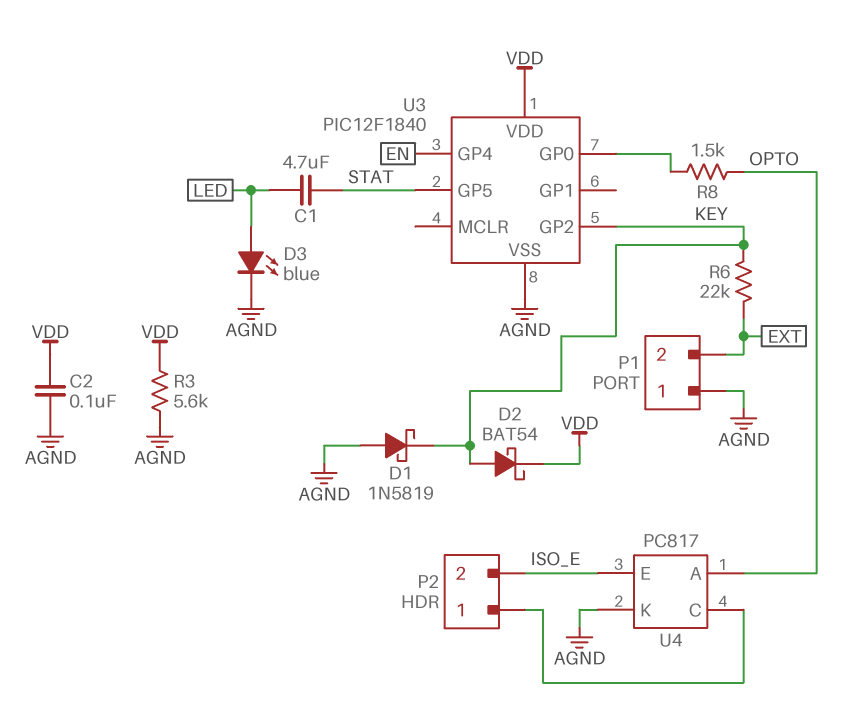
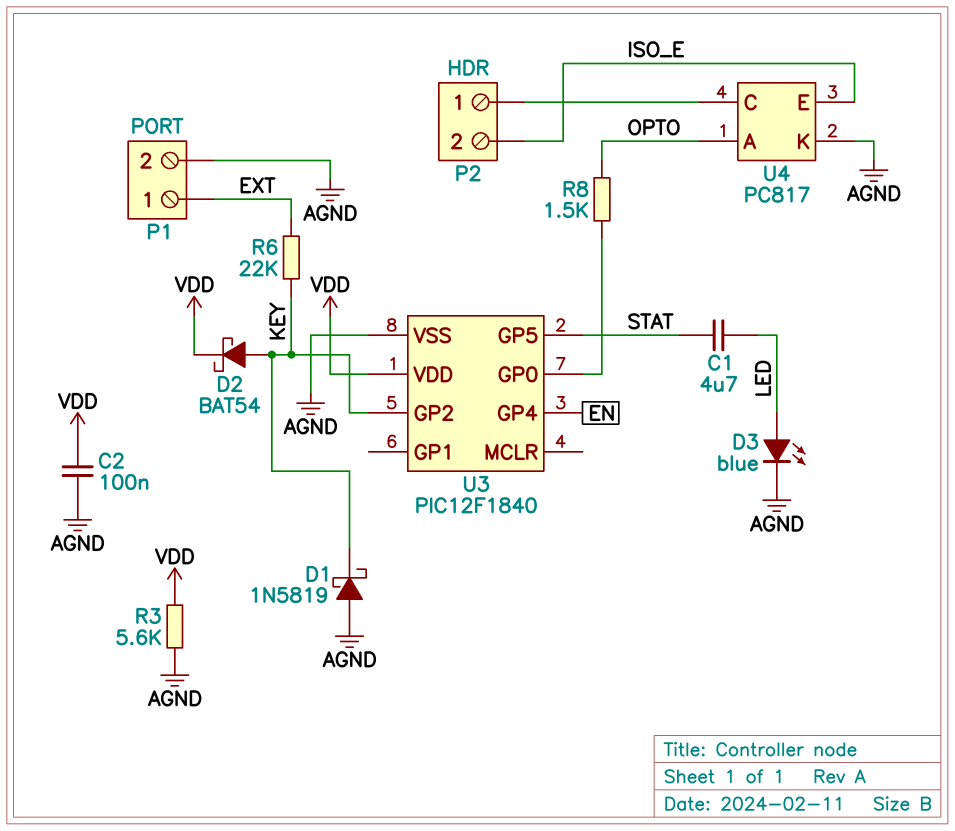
P1 pin 1: AGND -> EXT
P1 pin 2: EXT -> AGND

